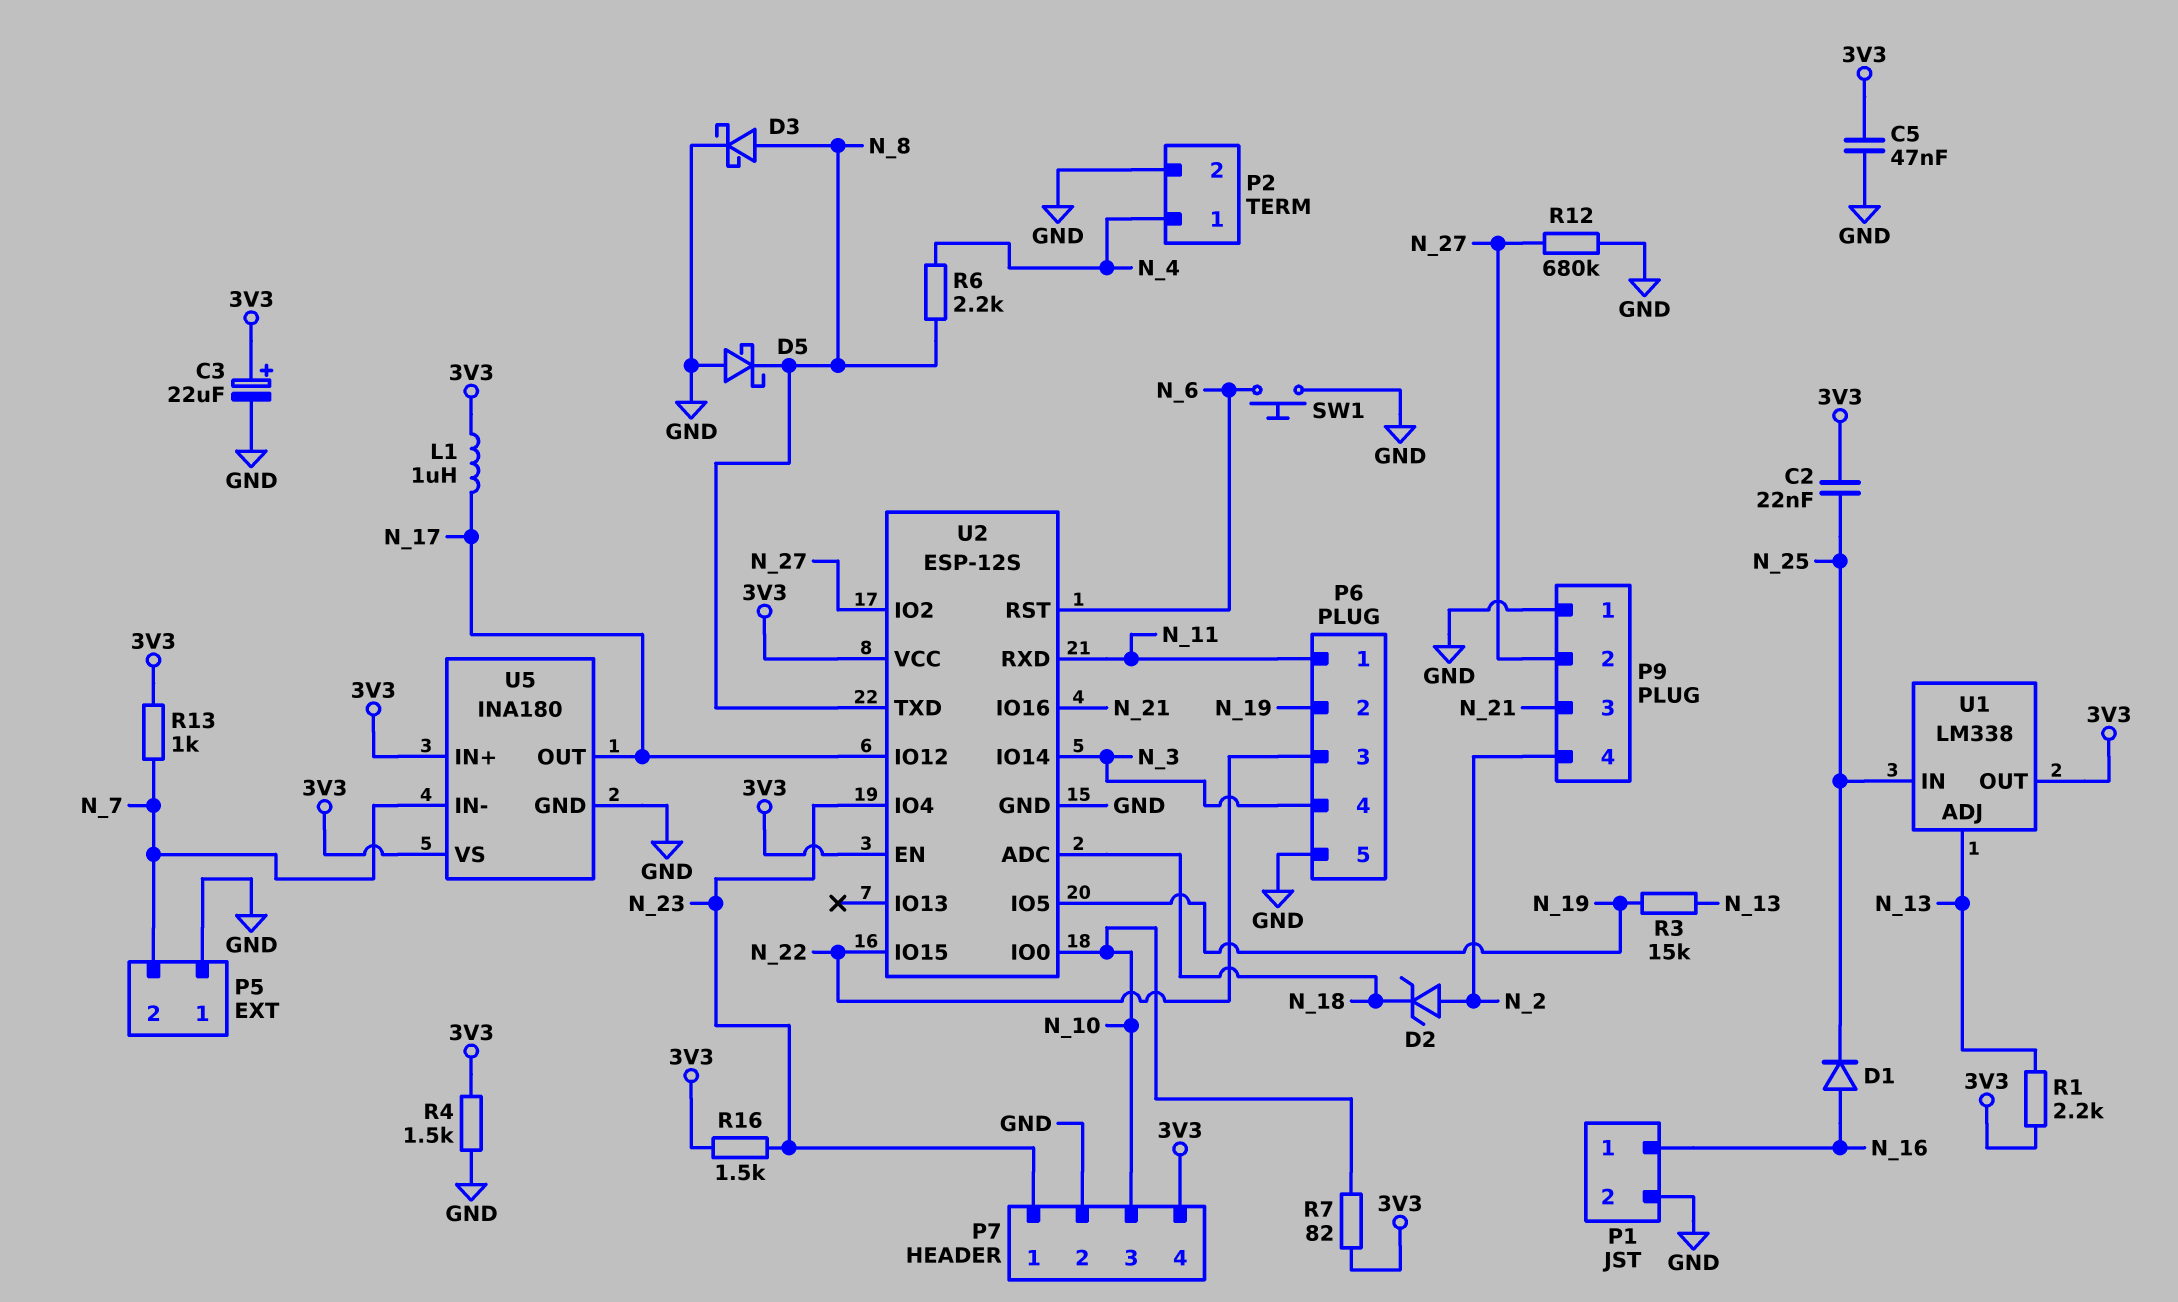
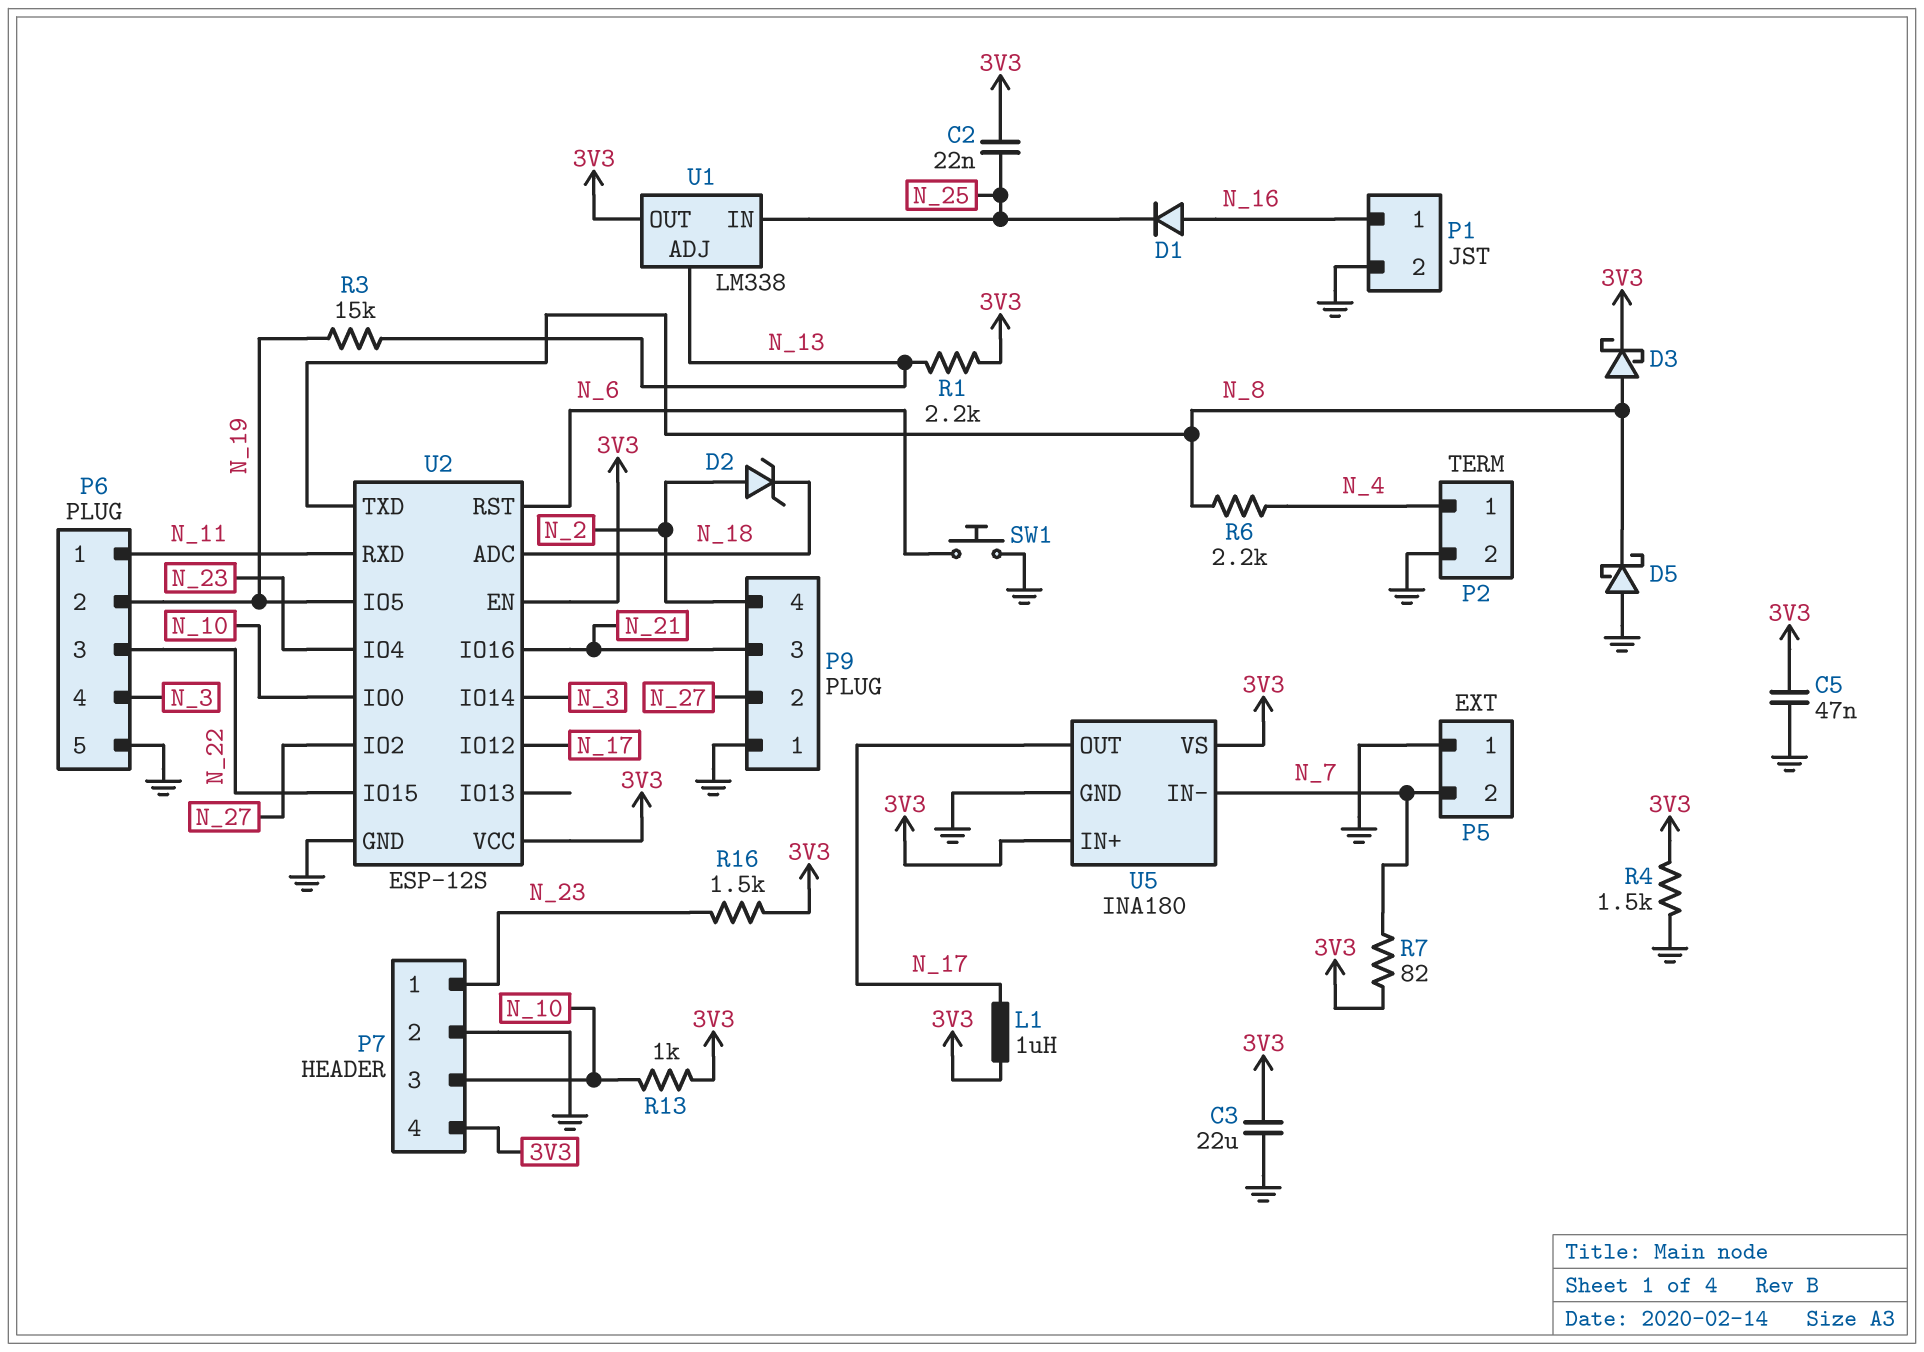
C3: 22uF (plus 3V3, minus GND) -> 22uF (3V3, GND)
D3: schottky (A N_8, K GND) -> schottky (A N_8, K 3V3)
R7: 82 (3V3, N_10) -> 82 (3V3, N_7)
R12: 680k (GND, N_27) -> none
R13: 1k (3V3, N_7) -> 1k (3V3, N_10)

